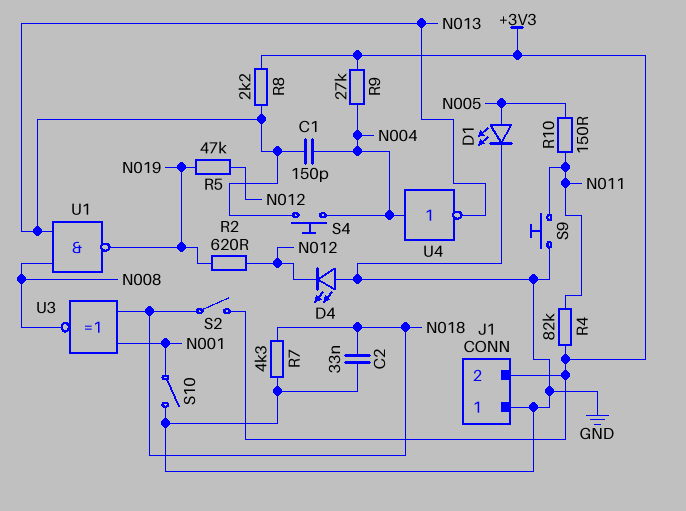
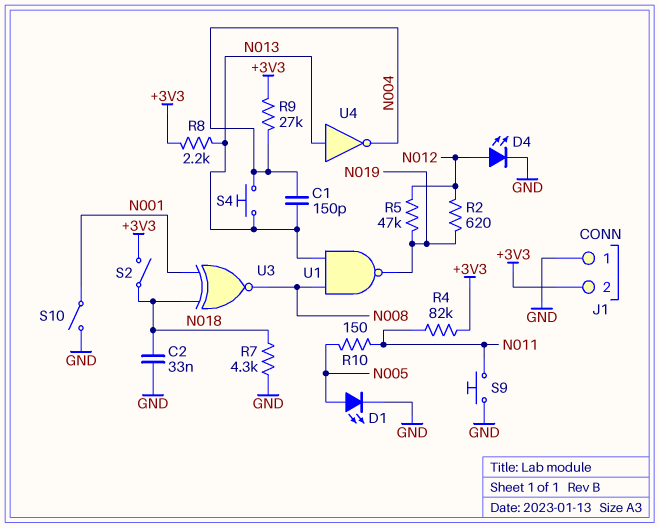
D4: LED (A GND, K N012) -> LED (A N012, K GND)
U4: NOT (in N004, out N013) -> NOT (in N013, out N004)

